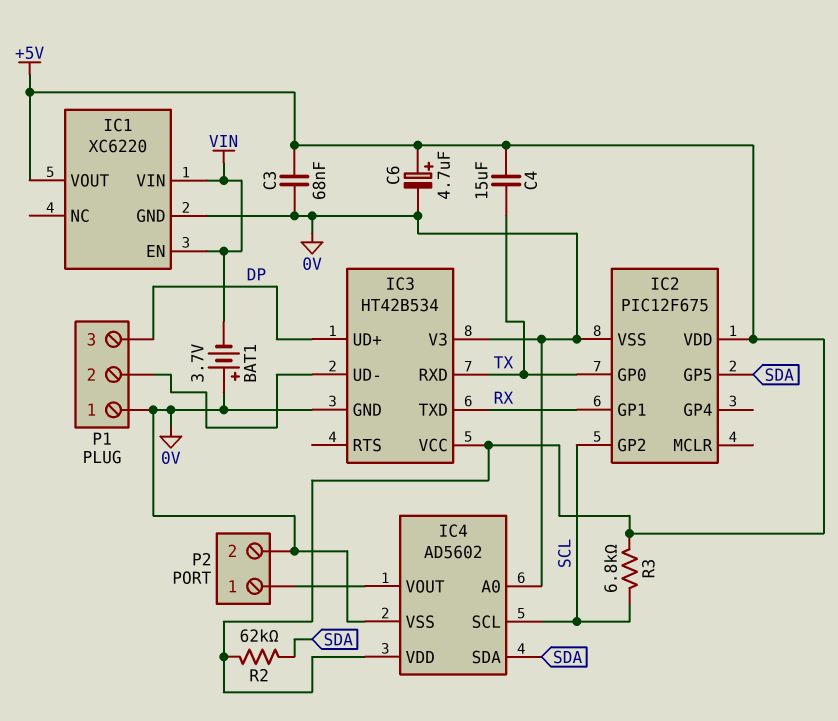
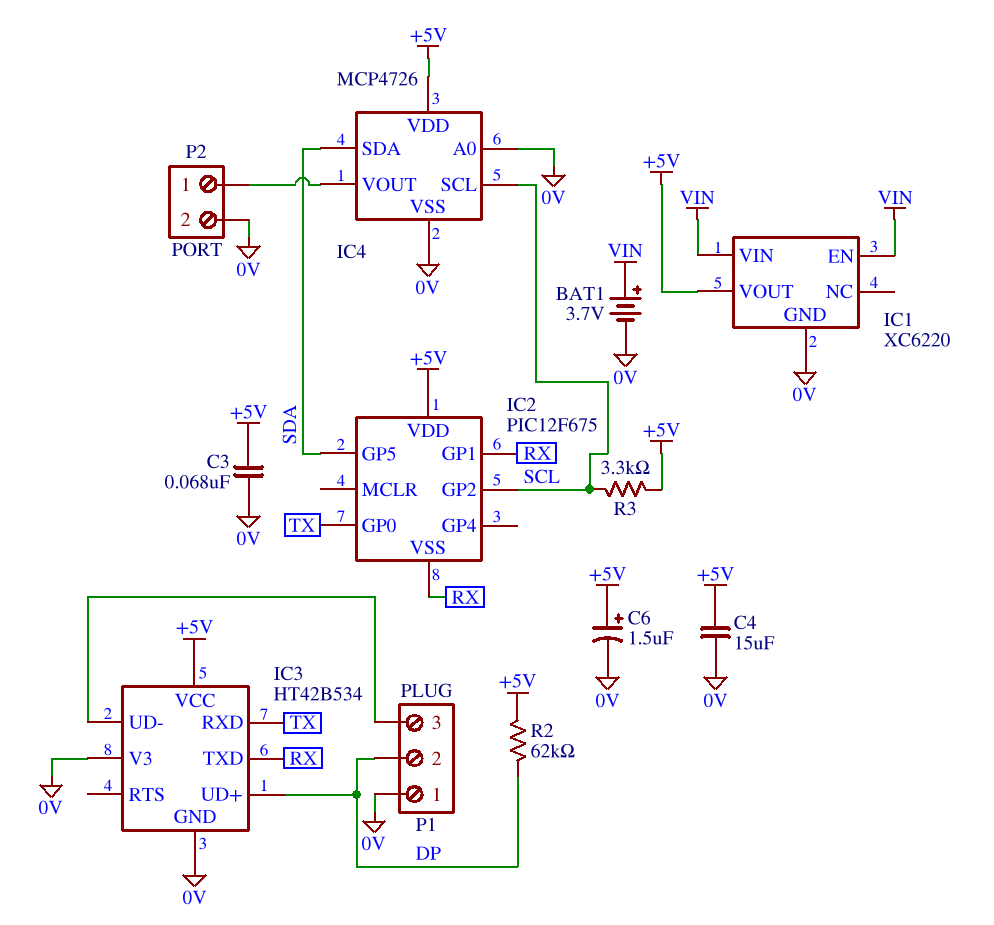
BAT1: 3.7V (plus 0V, minus VIN) -> 3.7V (plus VIN, minus 0V)
C4: 15uF (+5V, TX) -> 15uF (+5V, 0V)
C6: 4.7uF (plus +5V, minus 0V) -> 1.5uF (plus +5V, minus 0V)
IC2 pin VSS: 0V -> RX
IC4: AD5602 -> MCP4726
P1 pin 2: IC3/UD- -> DP
P1 pin 3: DP -> IC3/UD-
R2: 62k (+5V, SDA) -> 62k (+5V, DP)
R3: 6.8k (+5V, SCL) -> 3.3k (+5V, SCL)

